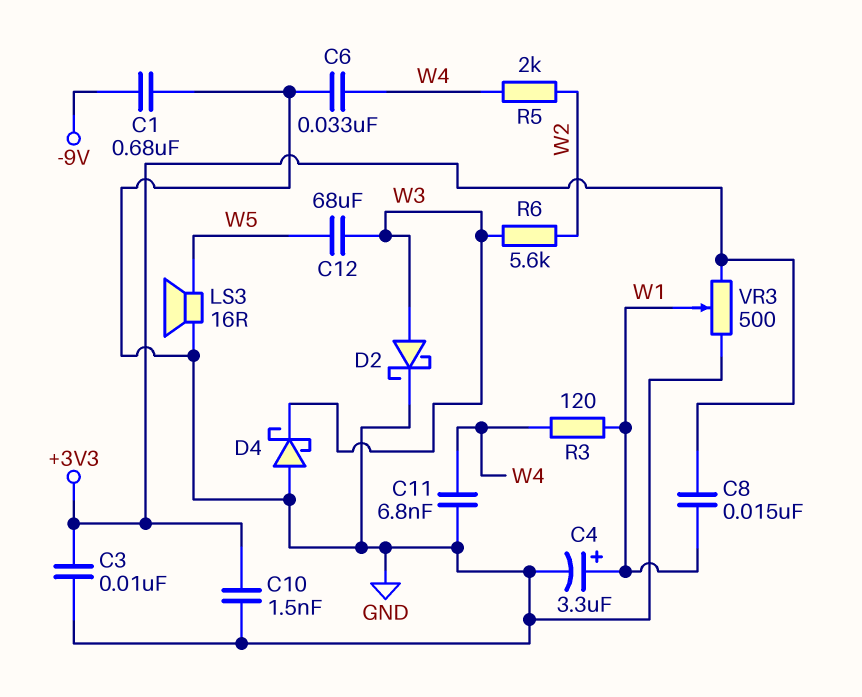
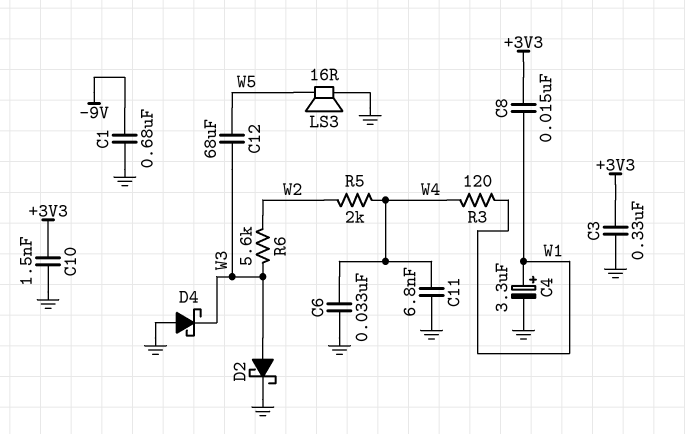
C3: 10nF (+3V3, GND) -> 330nF (+3V3, GND)
VR3: 500 (+3V3, GND, wiper W1) -> none

